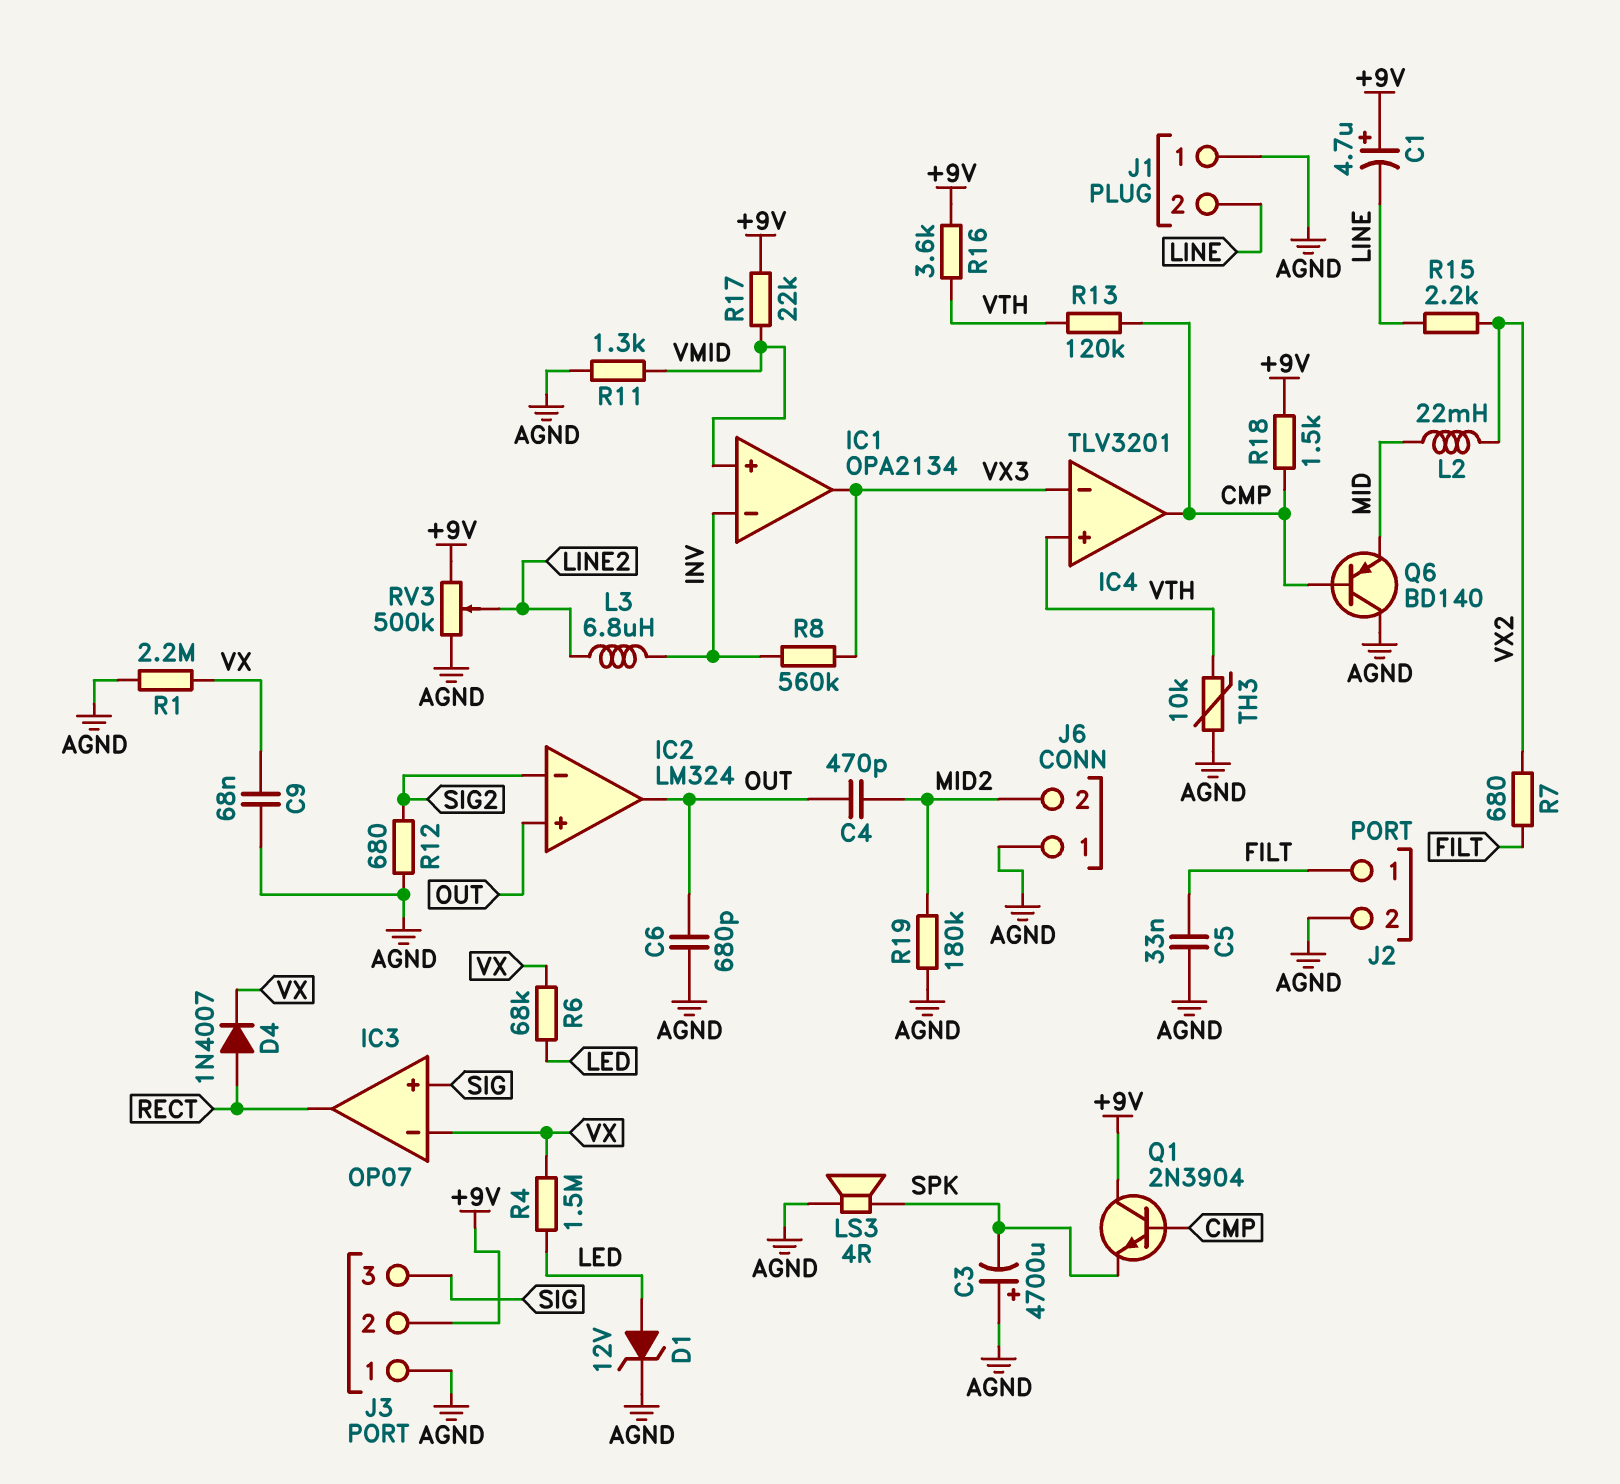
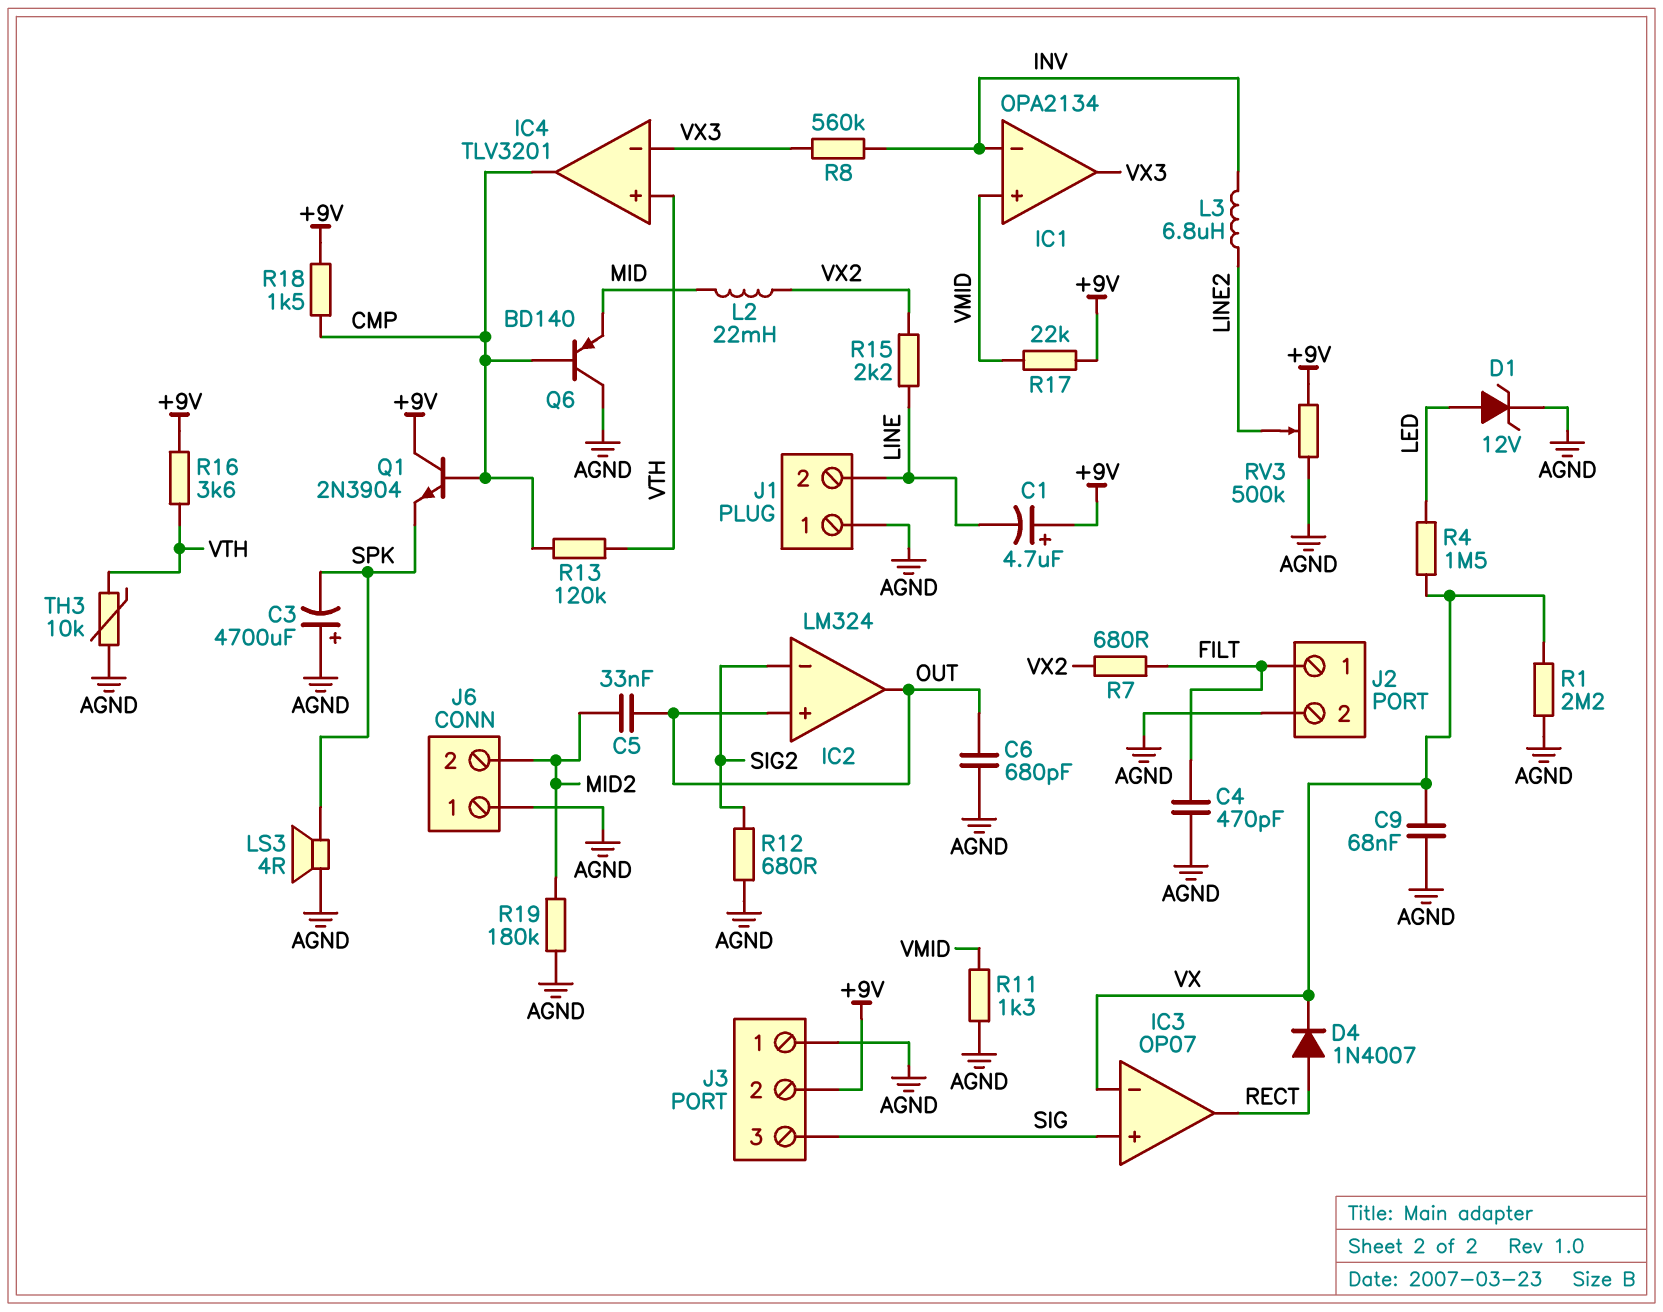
C4: 470pF (MID2, OUT) -> 470pF (AGND, FILT)
C5: 33nF (AGND, FILT) -> 33nF (MID2, OUT)
R6: 68k (LED, VX) -> none

